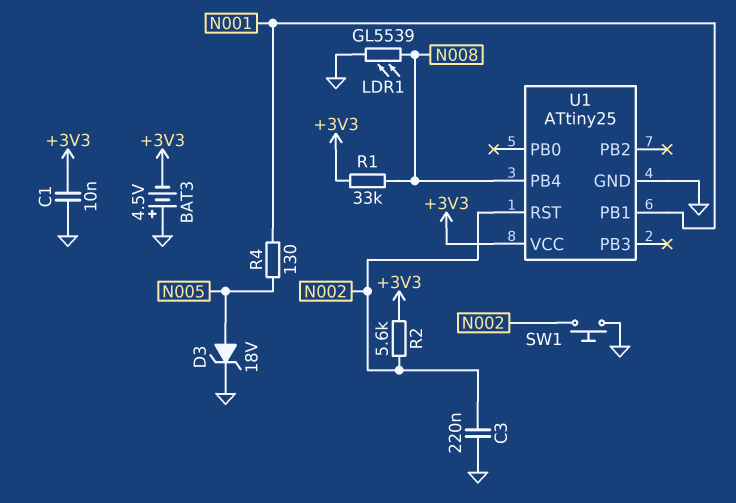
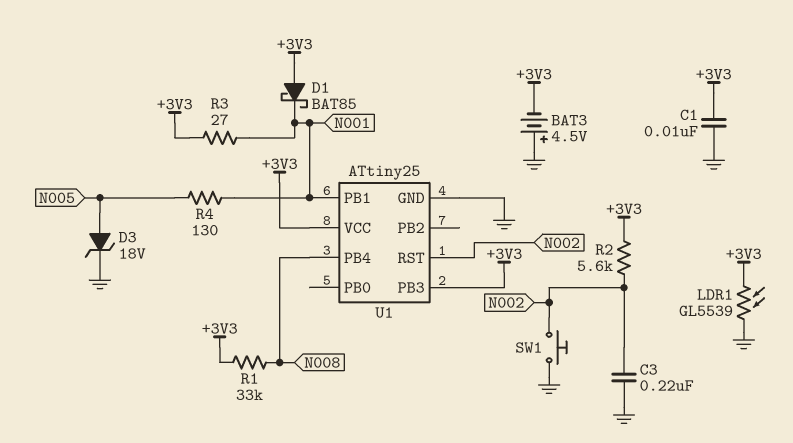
D1: none -> schottky BAT85 (A +3V3, K N001)
LDR1: GL5539 (GND, N008) -> GL5539 (+3V3, GND)
R3: none -> 27 (+3V3, N001)
U1 pin PB3: none -> +3V3

